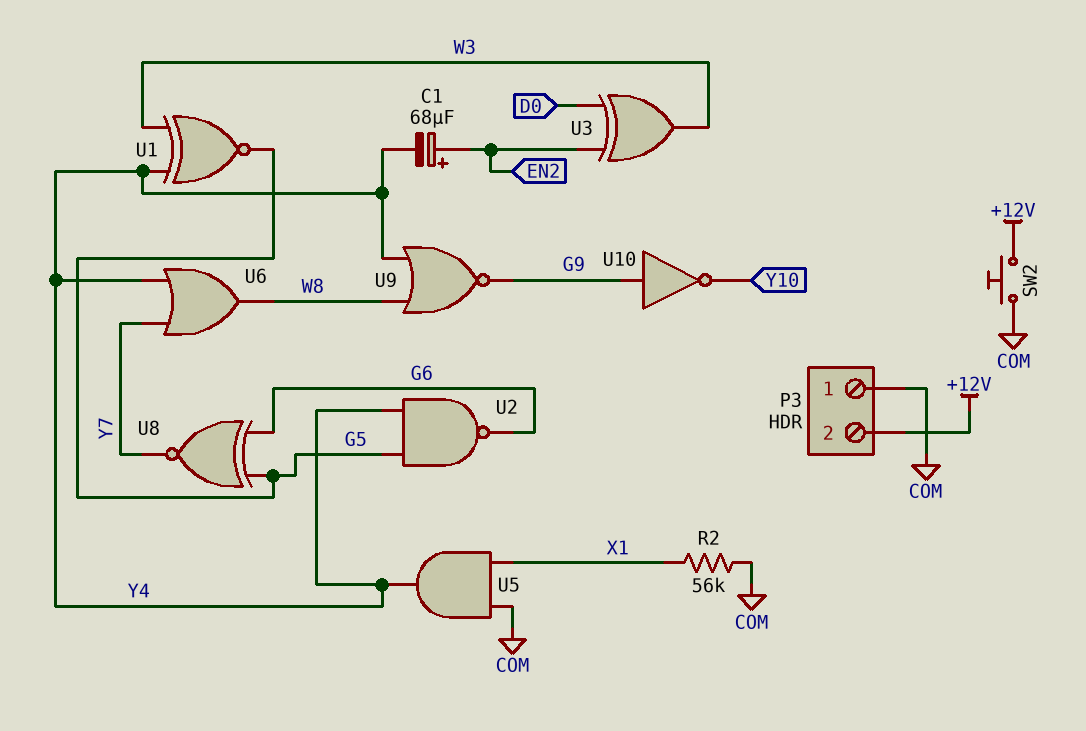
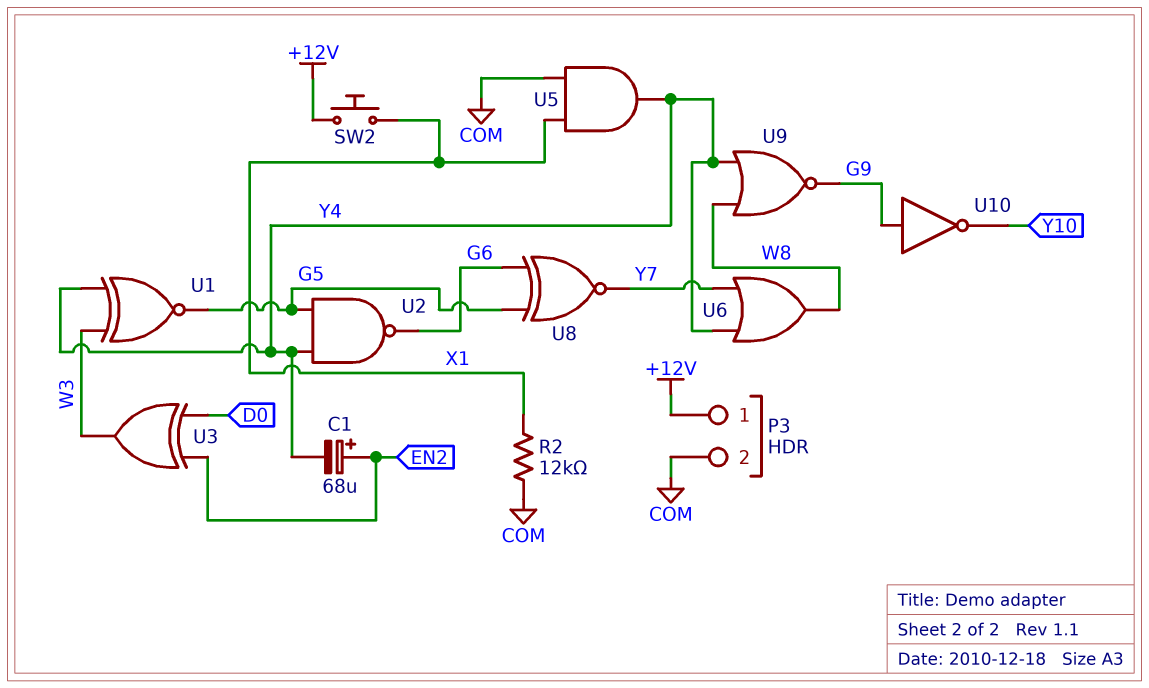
P3 pin 1: COM -> +12V
P3 pin 2: +12V -> COM
R2: 56k (COM, X1) -> 12k (COM, X1)
SW2: button (+12V, COM) -> button (+12V, X1)

